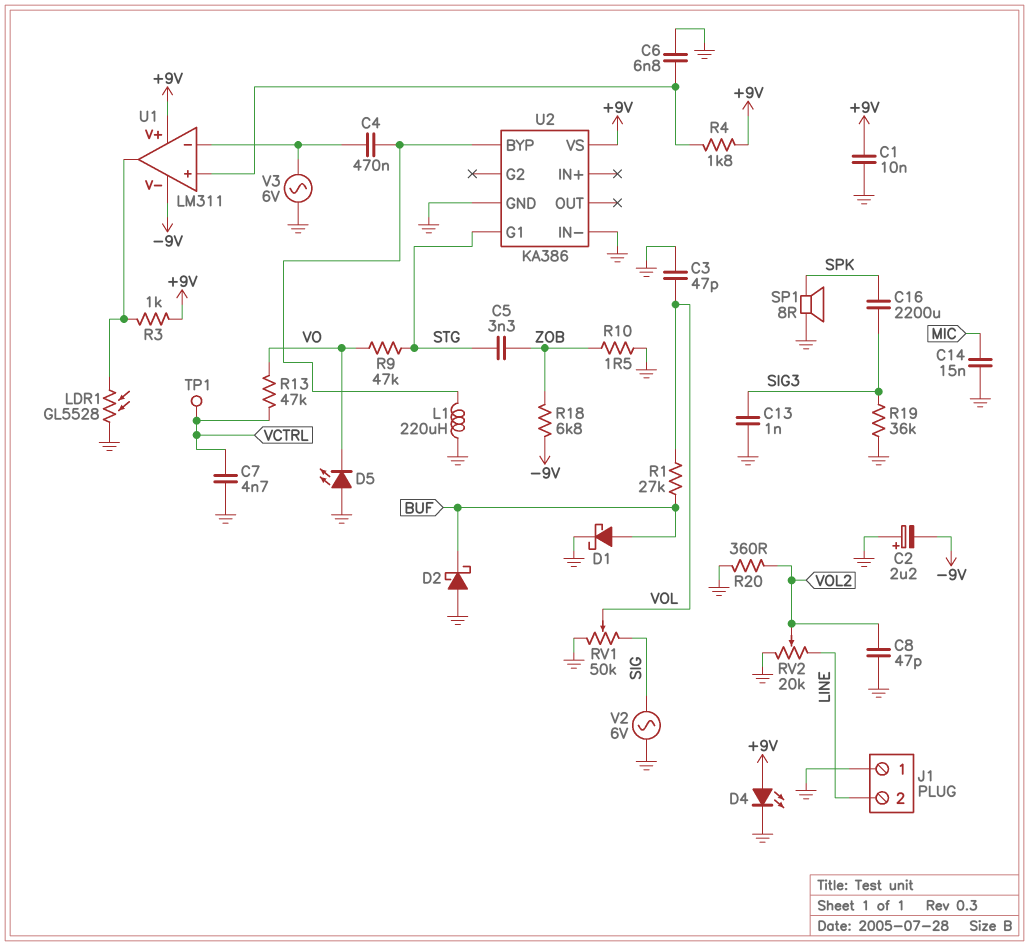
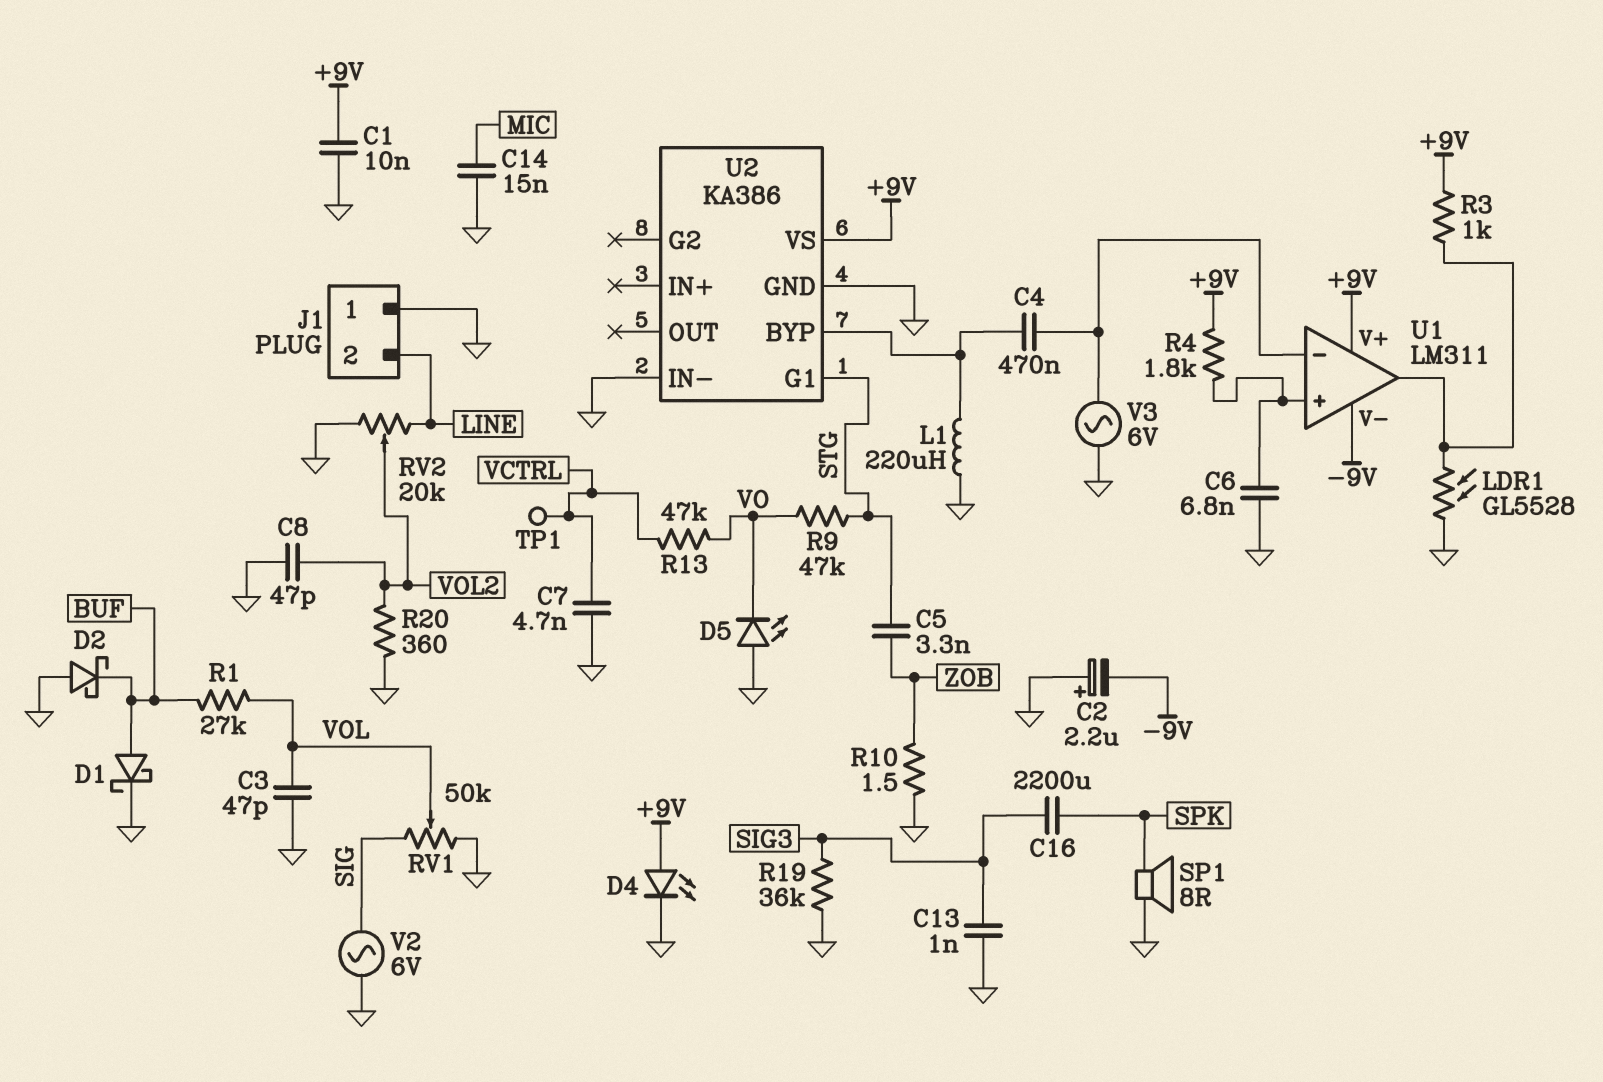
R18: 6.8k (-9V, ZOB) -> none

